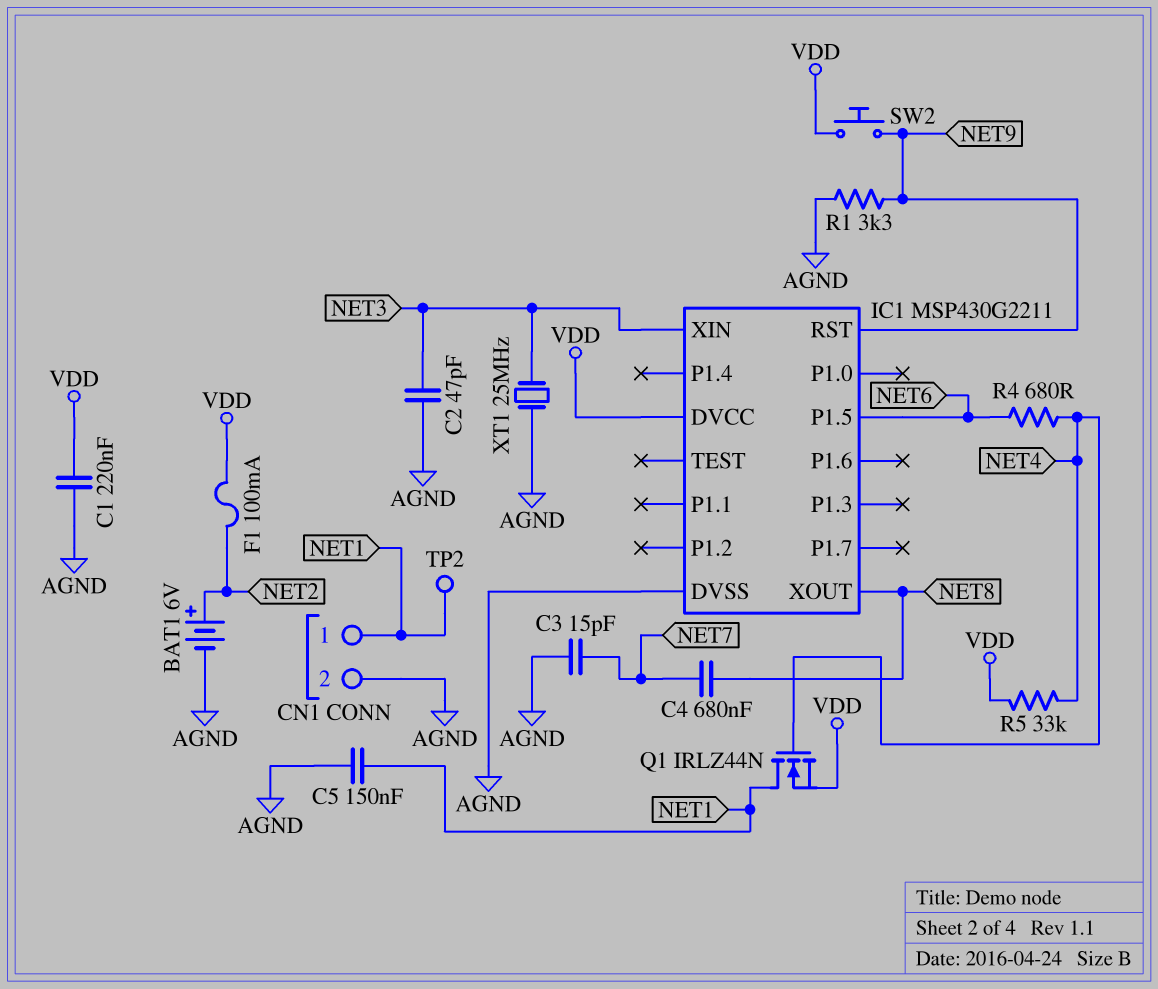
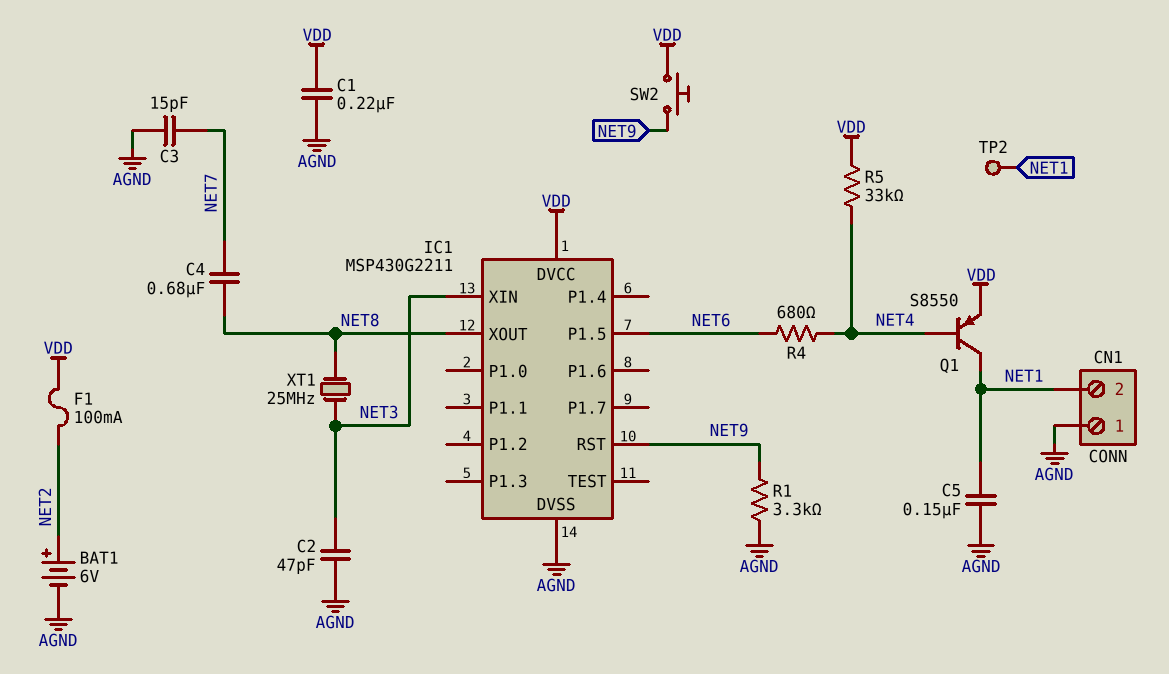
CN1 pin 1: NET1 -> AGND
CN1 pin 2: AGND -> NET1
Q1: NMOS IRLZ44N (G NET4, D NET1, S VDD) -> PNP S8550 (B NET4, C NET1, E VDD)
XT1: 25MHz (AGND, NET3) -> 25MHz (NET3, NET8)

